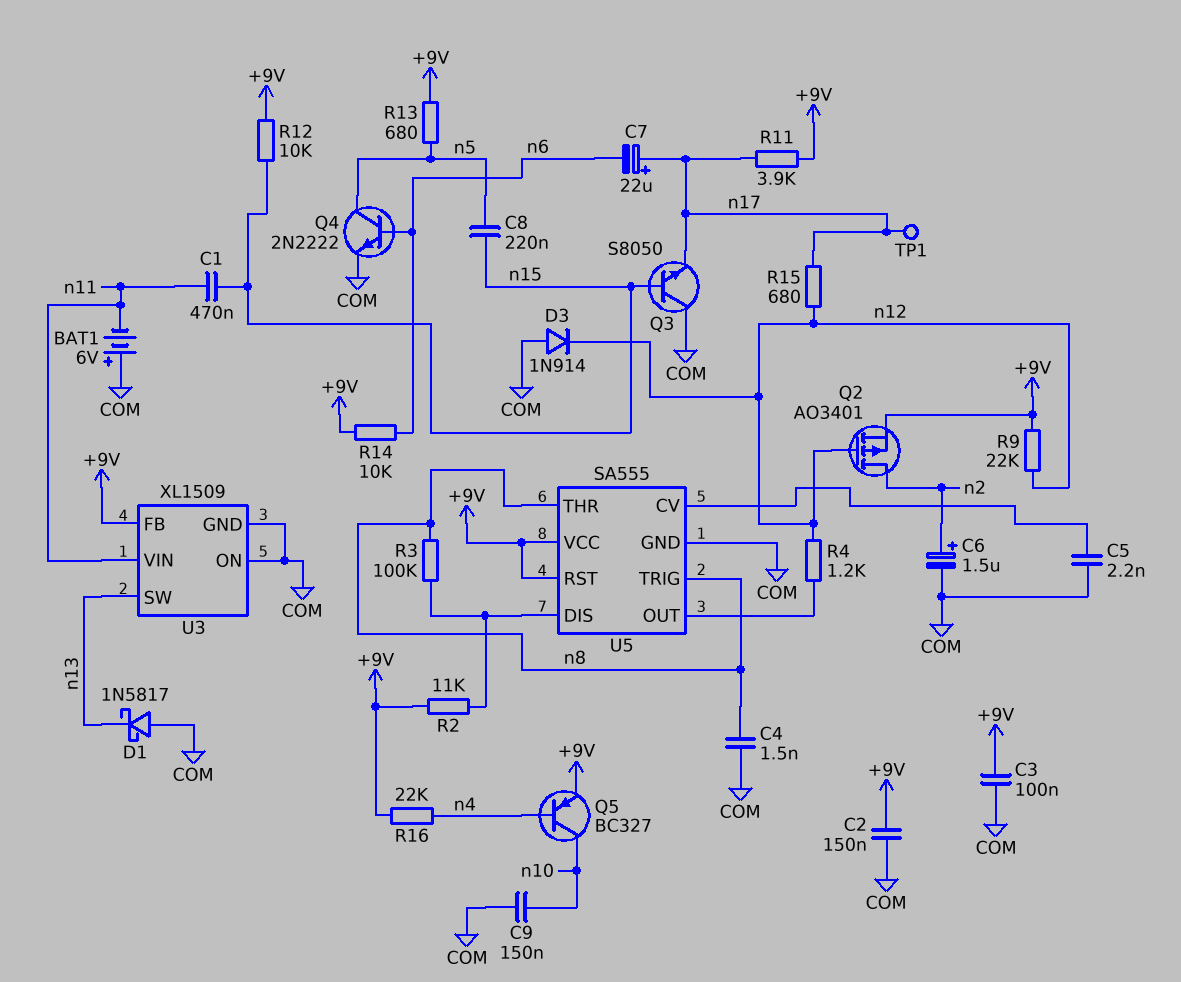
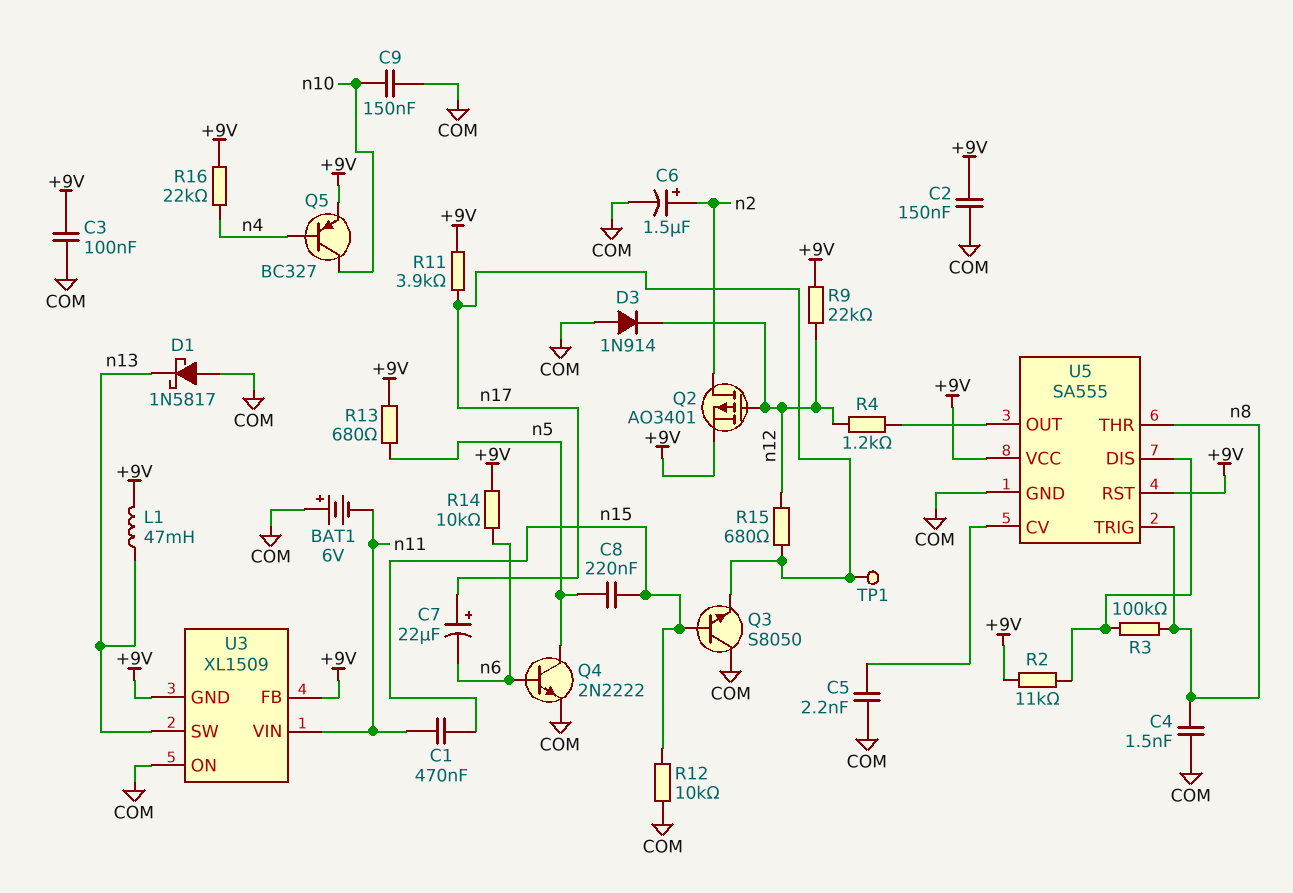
L1: none -> 47mH (+9V, n13)
R12: 10k (+9V, n15) -> 10k (COM, n15)
U3 pin GND: COM -> +9V

